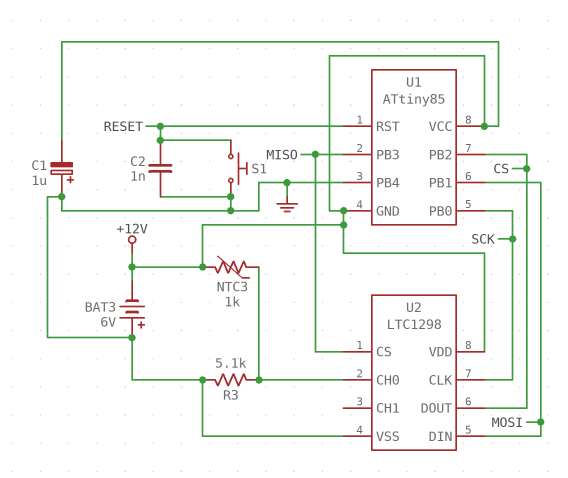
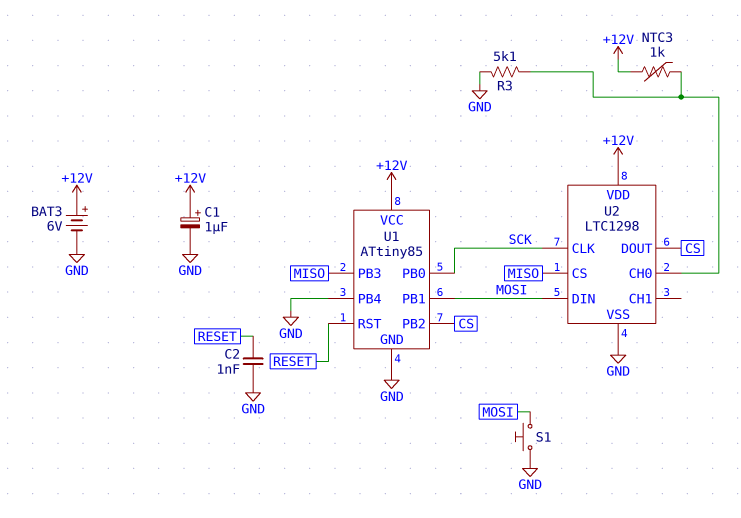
BAT3: 6V (plus GND, minus +12V) -> 6V (plus +12V, minus GND)
C1: 1uF (plus GND, minus +12V) -> 1uF (plus +12V, minus GND)
S1: button (GND, RESET) -> button (GND, MOSI)
U1 pin GND: +12V -> GND

